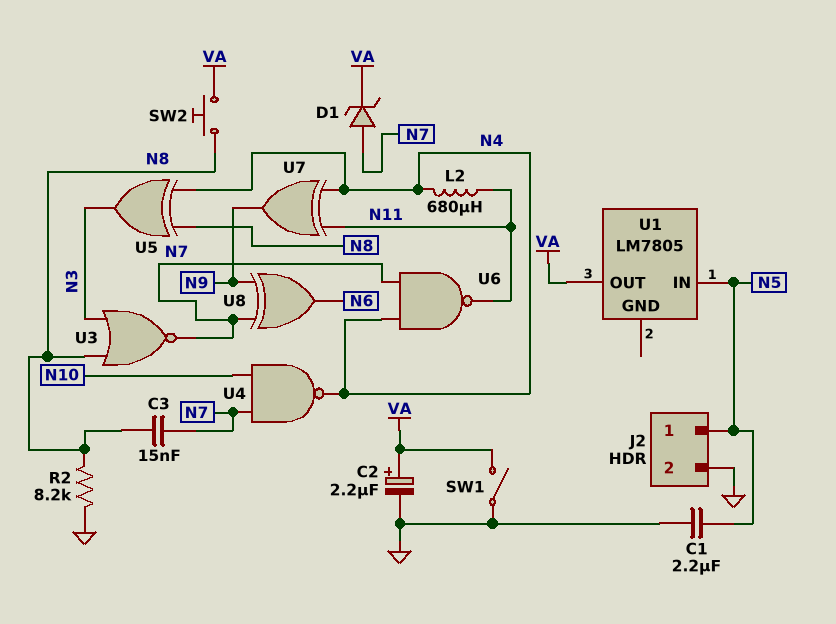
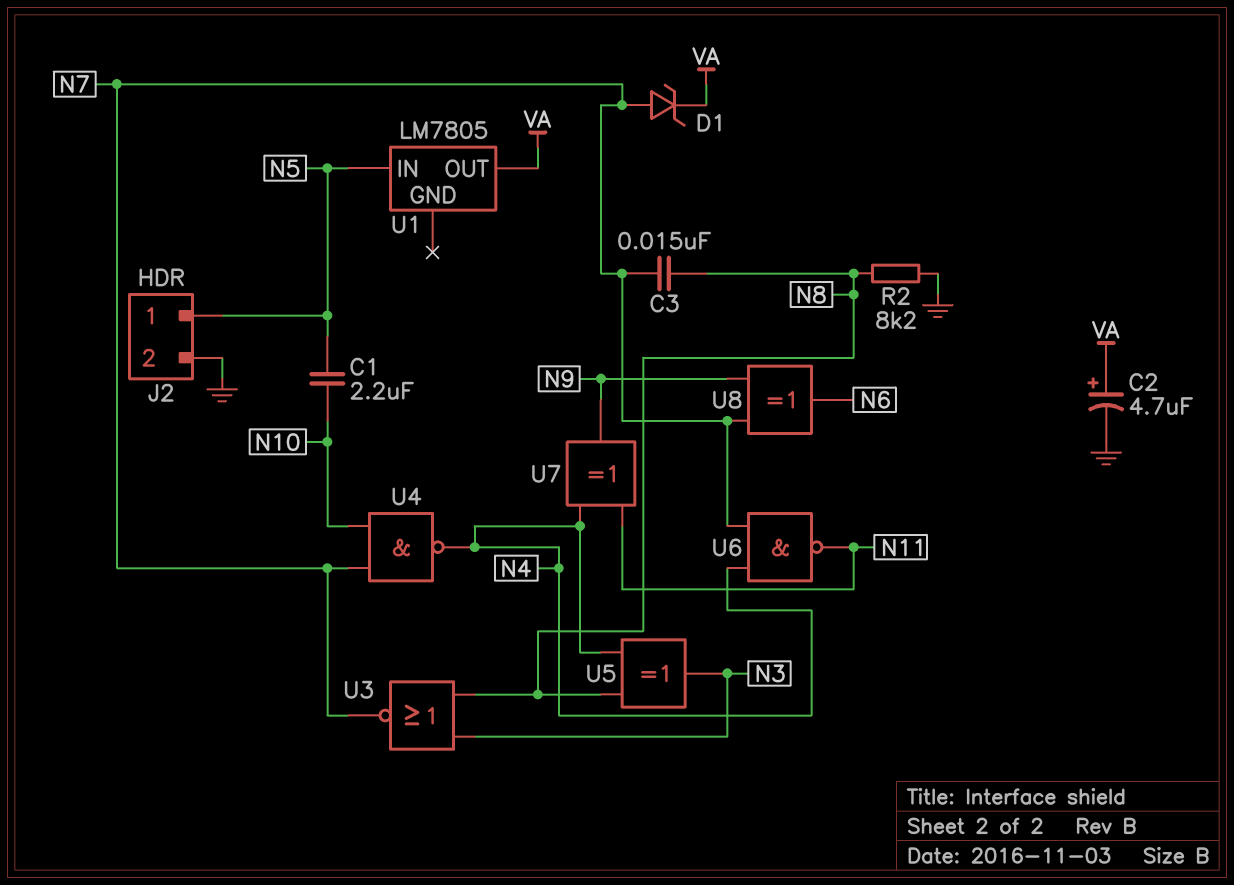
C1: 2.2uF (GND, N5) -> 2.2uF (N5, N10)
C2: 2.2uF (plus VA, minus GND) -> 4.7uF (plus VA, minus GND)
L2: 680uH (N4, N11) -> none
SW1: switch (GND, VA) -> none
SW2: button (N8, VA) -> none

